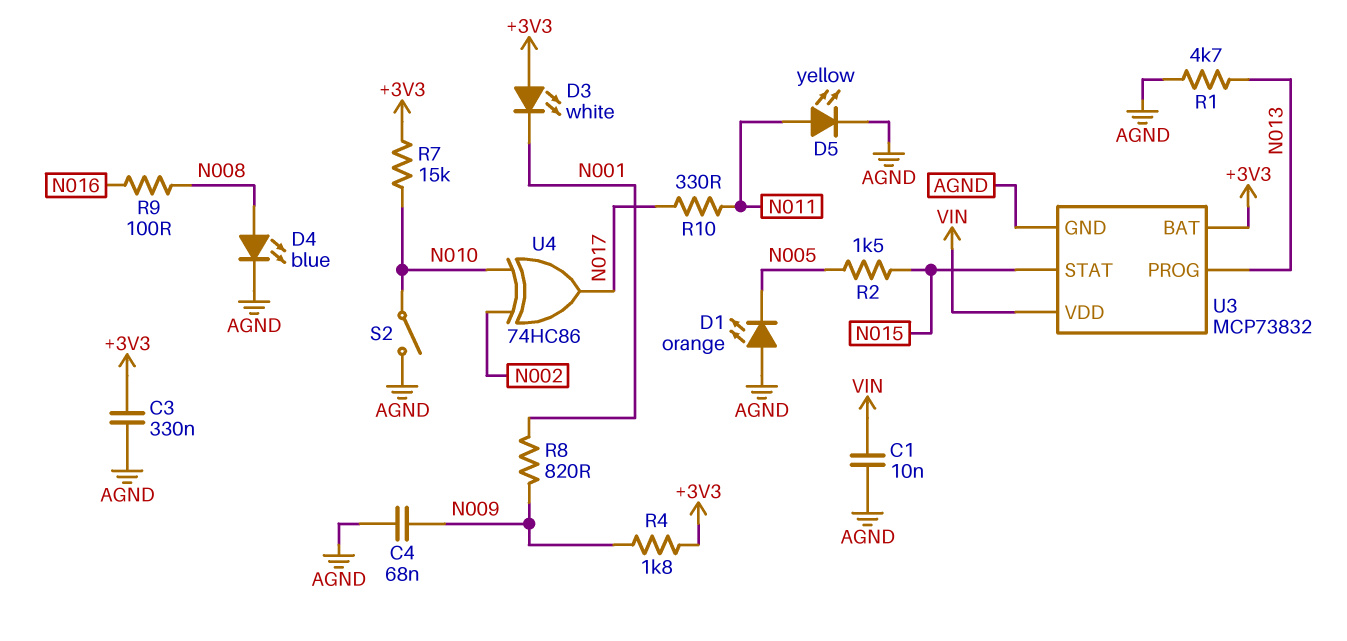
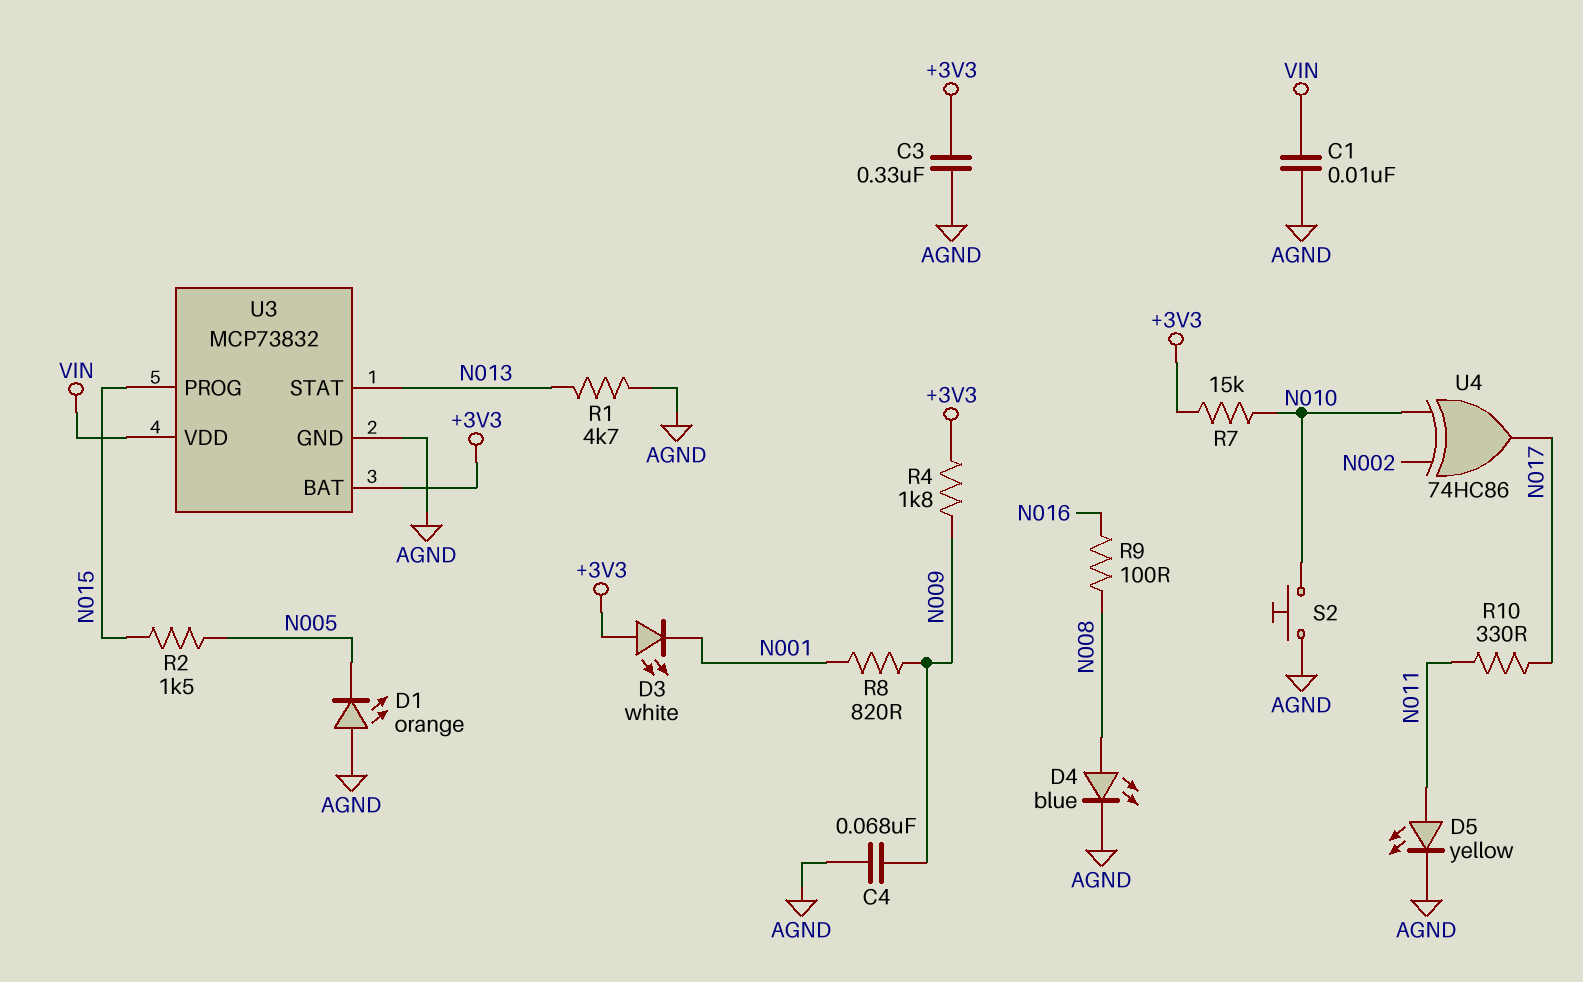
S2: switch (AGND, N010) -> button (AGND, N010)
U3 pin PROG: N013 -> N015
U3 pin STAT: N015 -> N013

